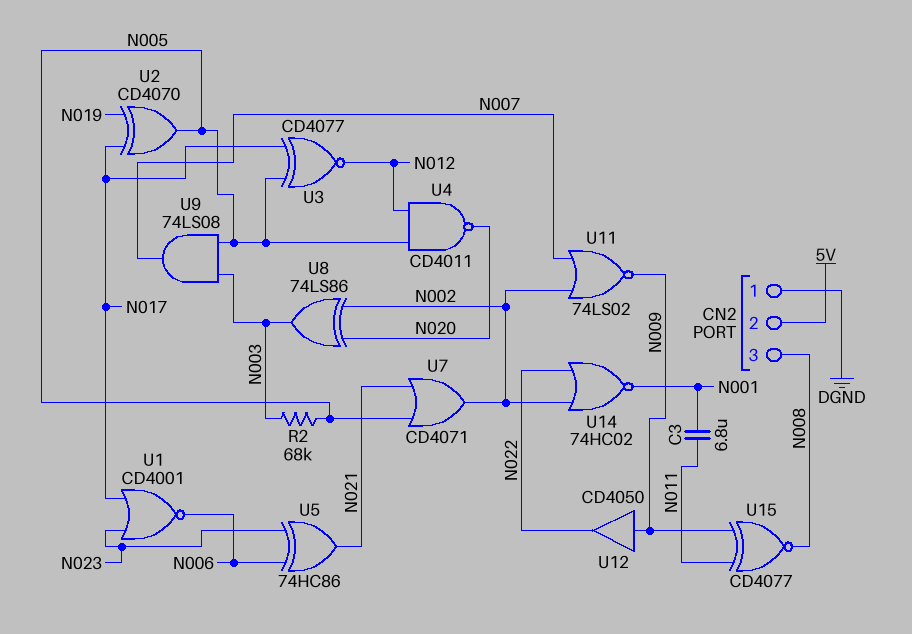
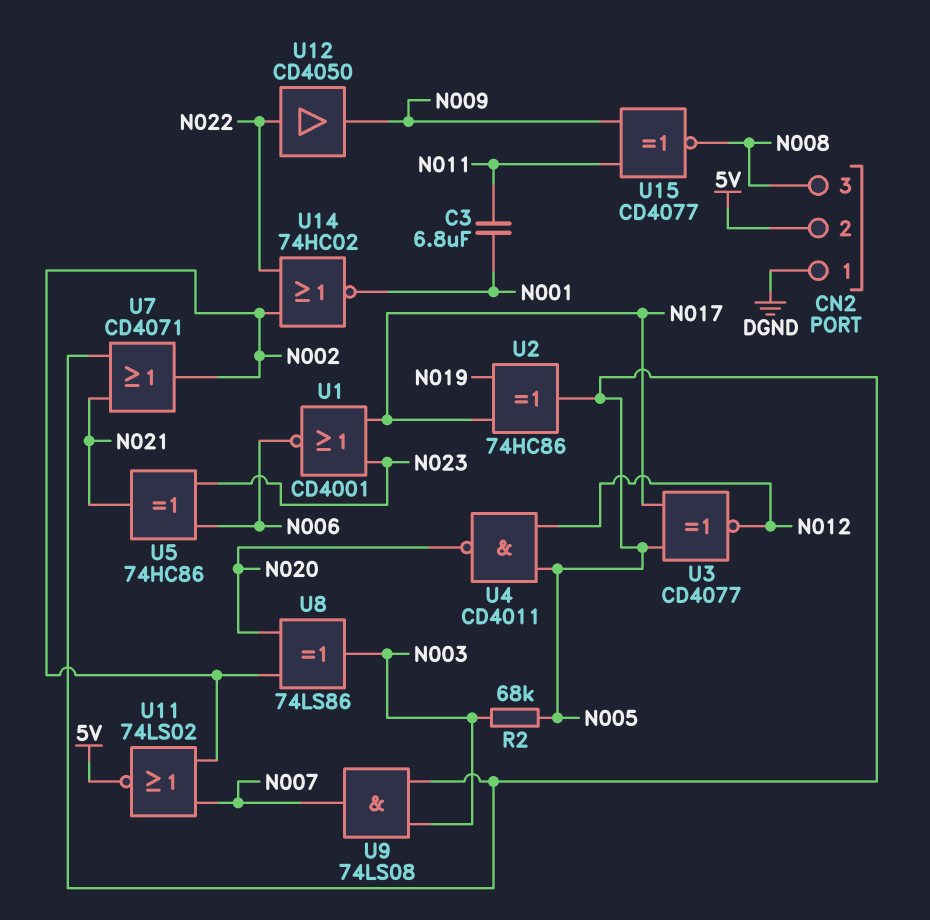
U2: XOR CD4070 (in N017, in N019, out N005) -> XOR 74HC86 (in N017, in N019, out N005)
U11: NOR 74LS02 (in N002, in N007, out N009) -> NOR 74LS02 (in N002, in N007, out 5V)
U12: buffer CD4050 (in N009, out N022) -> buffer CD4050 (in N022, out N009)

